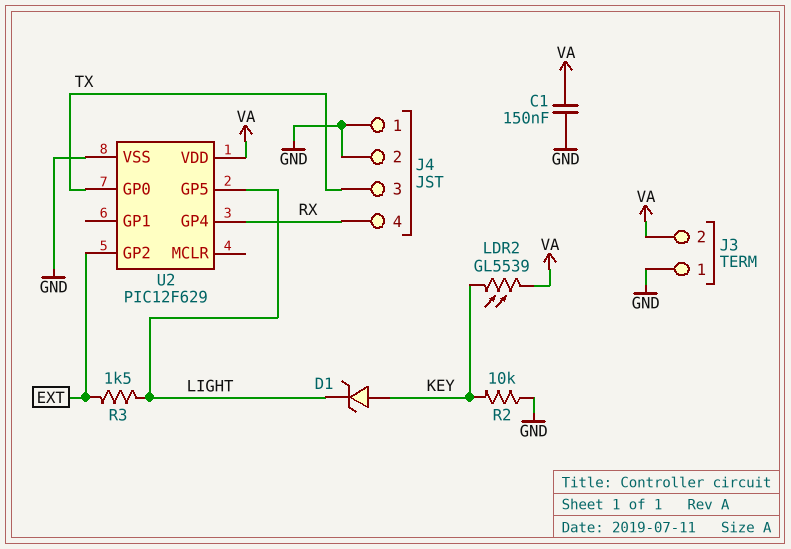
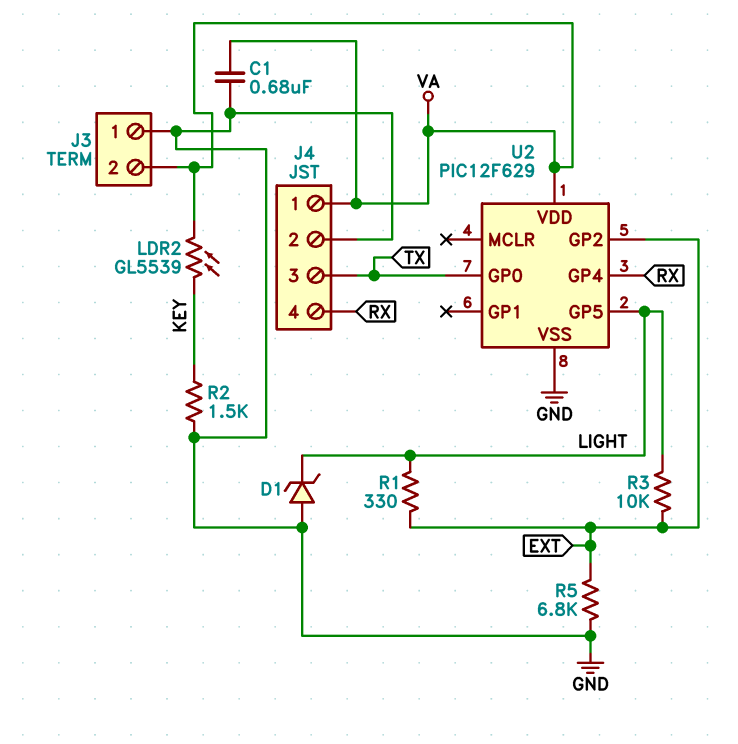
C1: 150nF (GND, VA) -> 680nF (GND, VA)
D1: zener (A KEY, K LIGHT) -> zener (A GND, K LIGHT)
J4 pin 1: GND -> VA
R1: none -> 330 (EXT, LIGHT)
R2: 10k (GND, KEY) -> 1.5k (GND, KEY)
R3: 1.5k (EXT, LIGHT) -> 10k (EXT, LIGHT)
R5: none -> 6.8k (EXT, GND)

